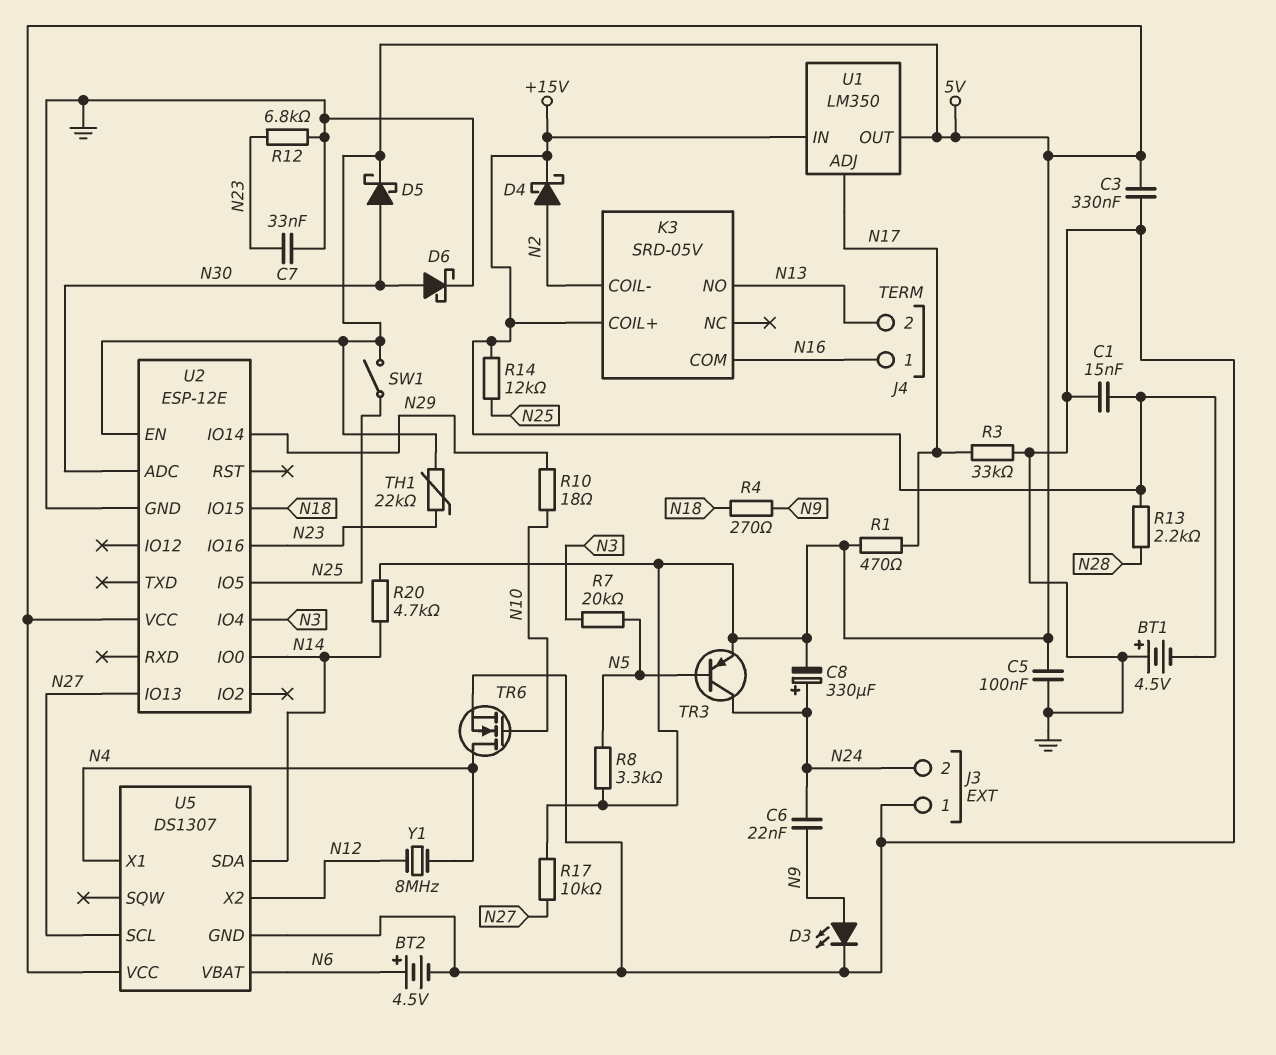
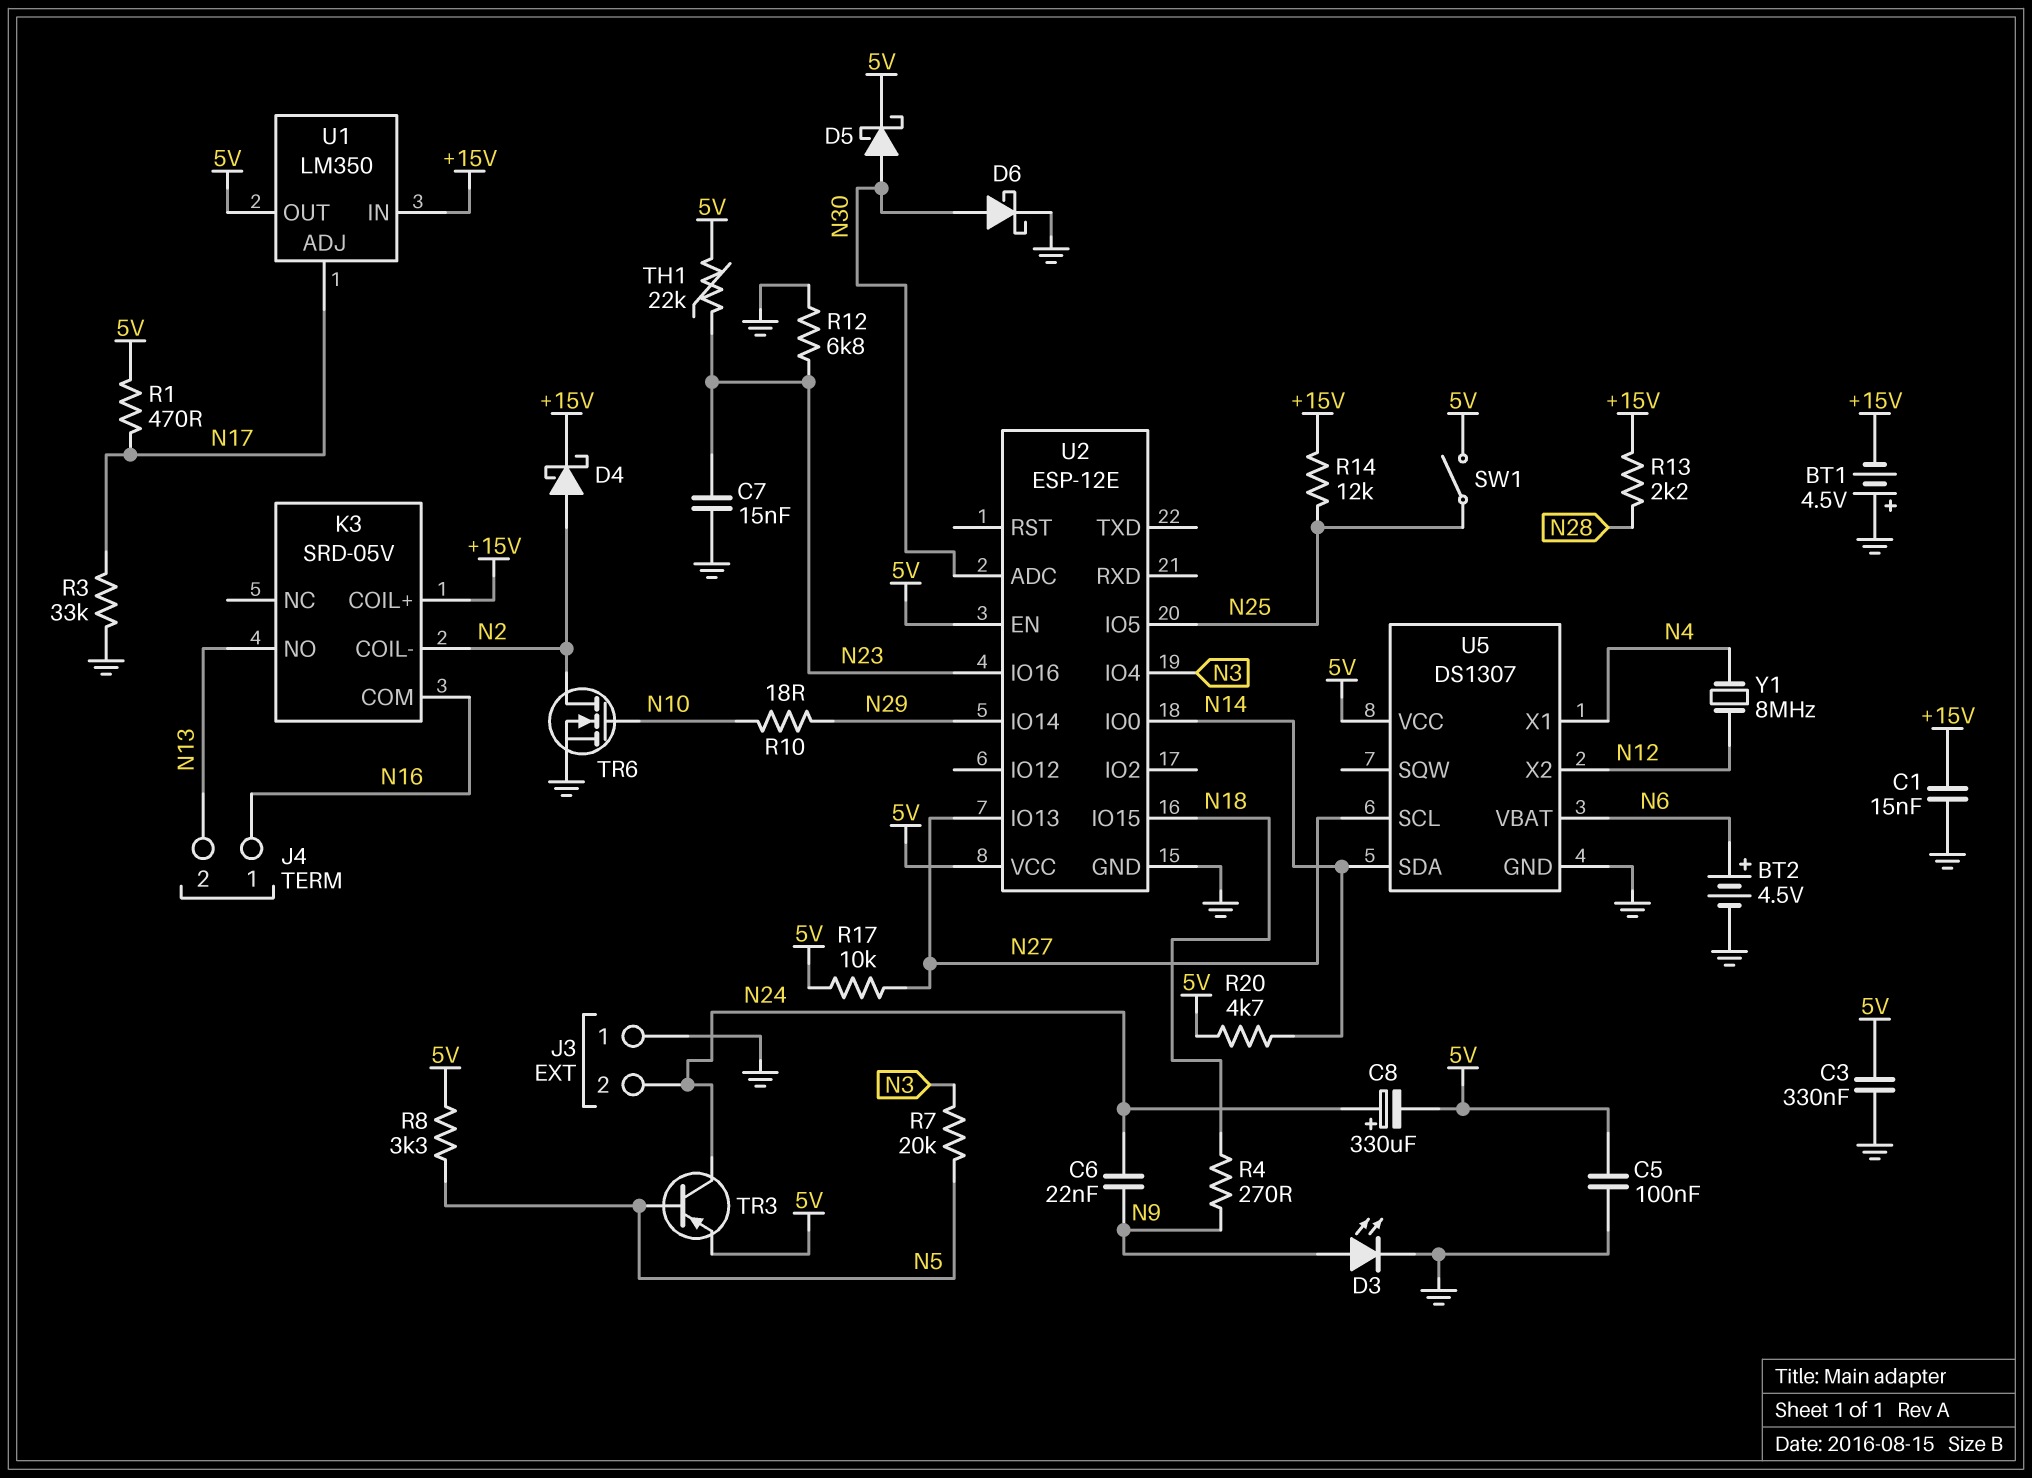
C7: 33nF (GND, N23) -> 15nF (GND, N23)
TR6: NMOS (G N10, D N4, S GND) -> NMOS (G N10, D N2, S GND)

